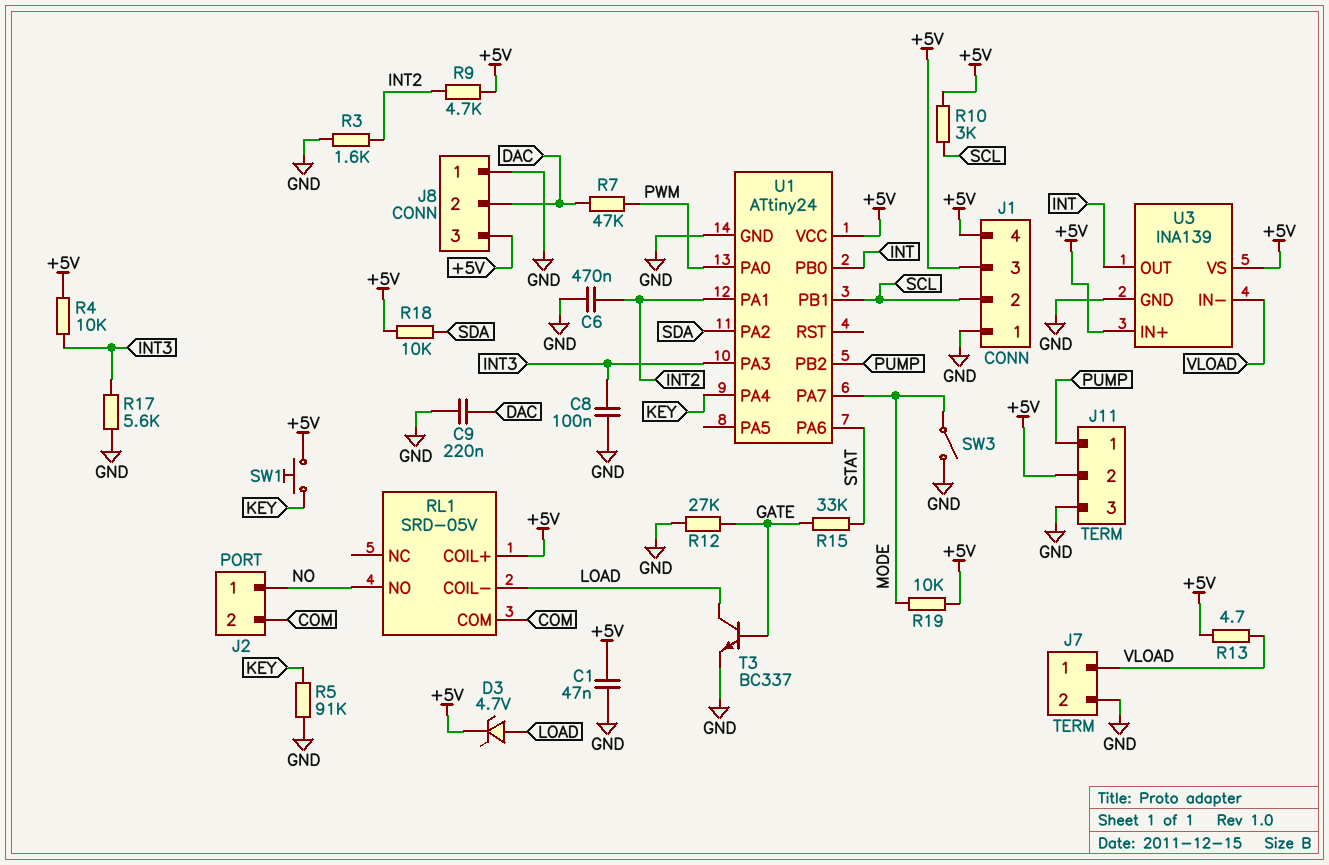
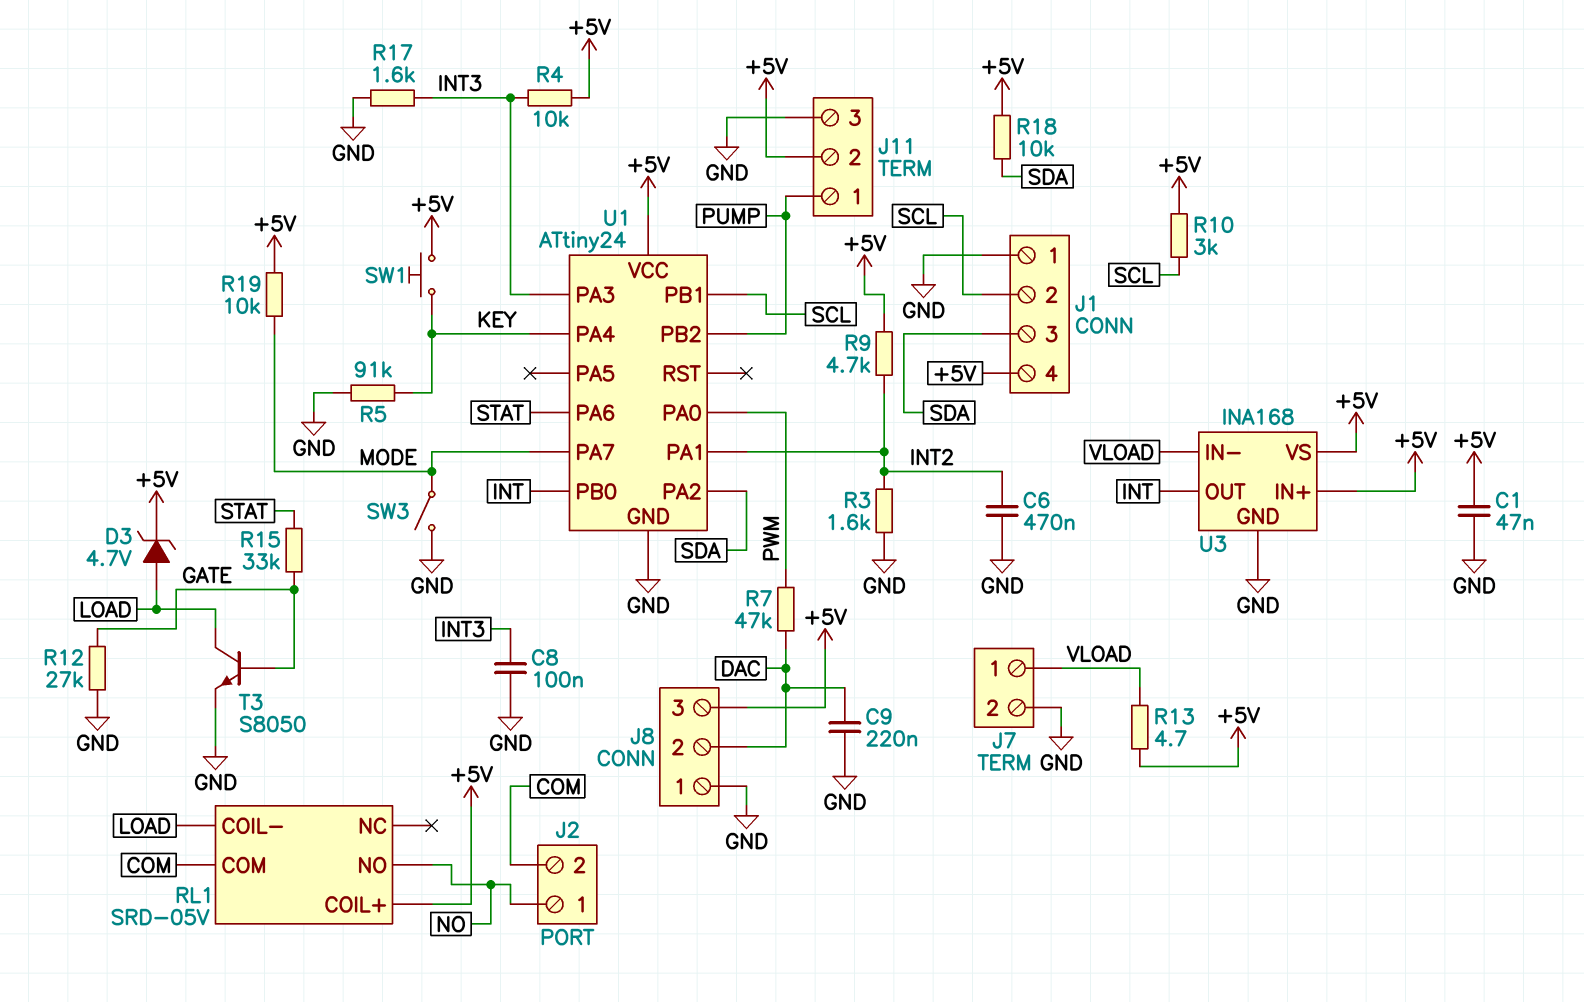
J1 pin 3: +5V -> SDA
R17: 5.6k (GND, INT3) -> 1.6k (GND, INT3)
T3: NPN BC337 (B GATE, C LOAD, E GND) -> NPN S8050 (B GATE, C LOAD, E GND)
U3: INA139 -> INA168

